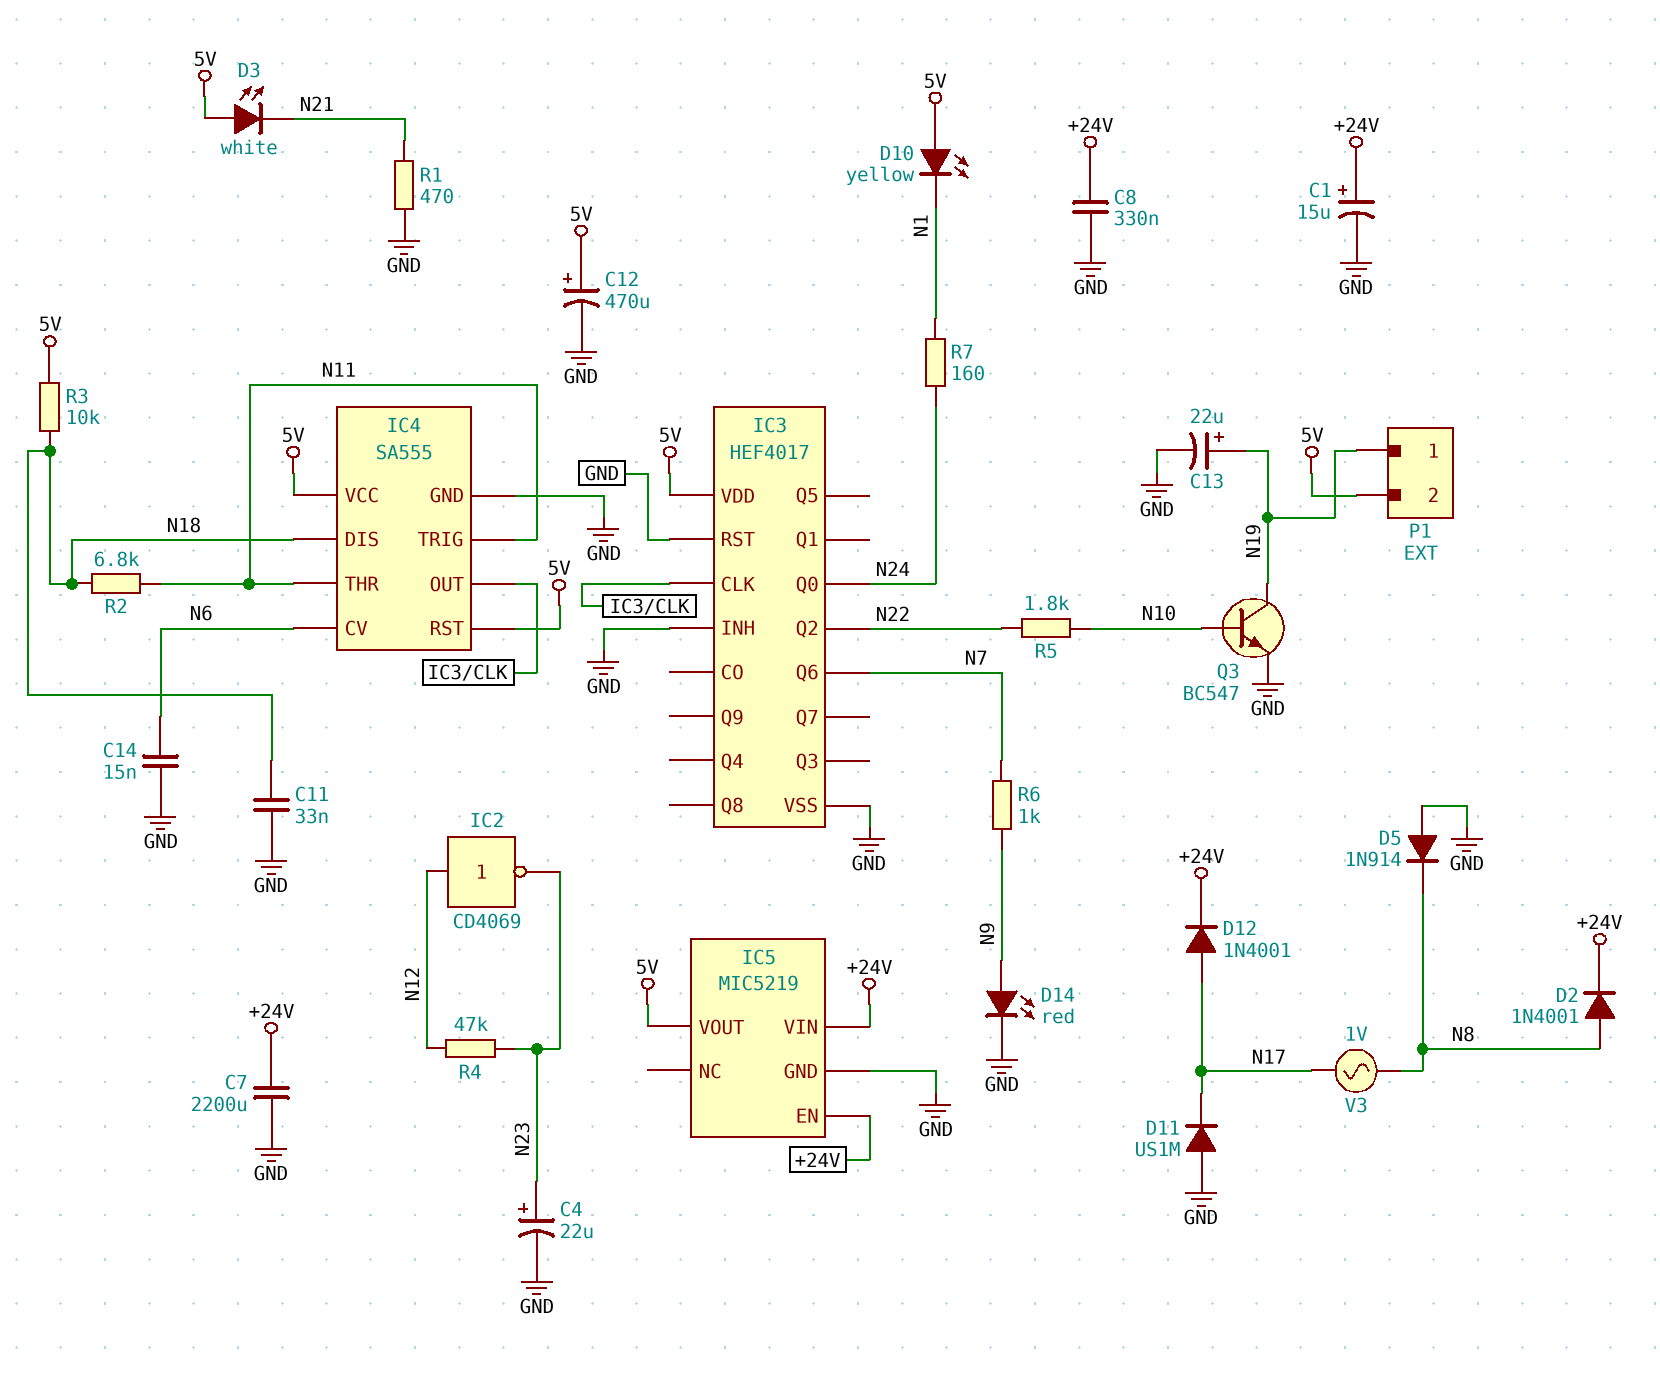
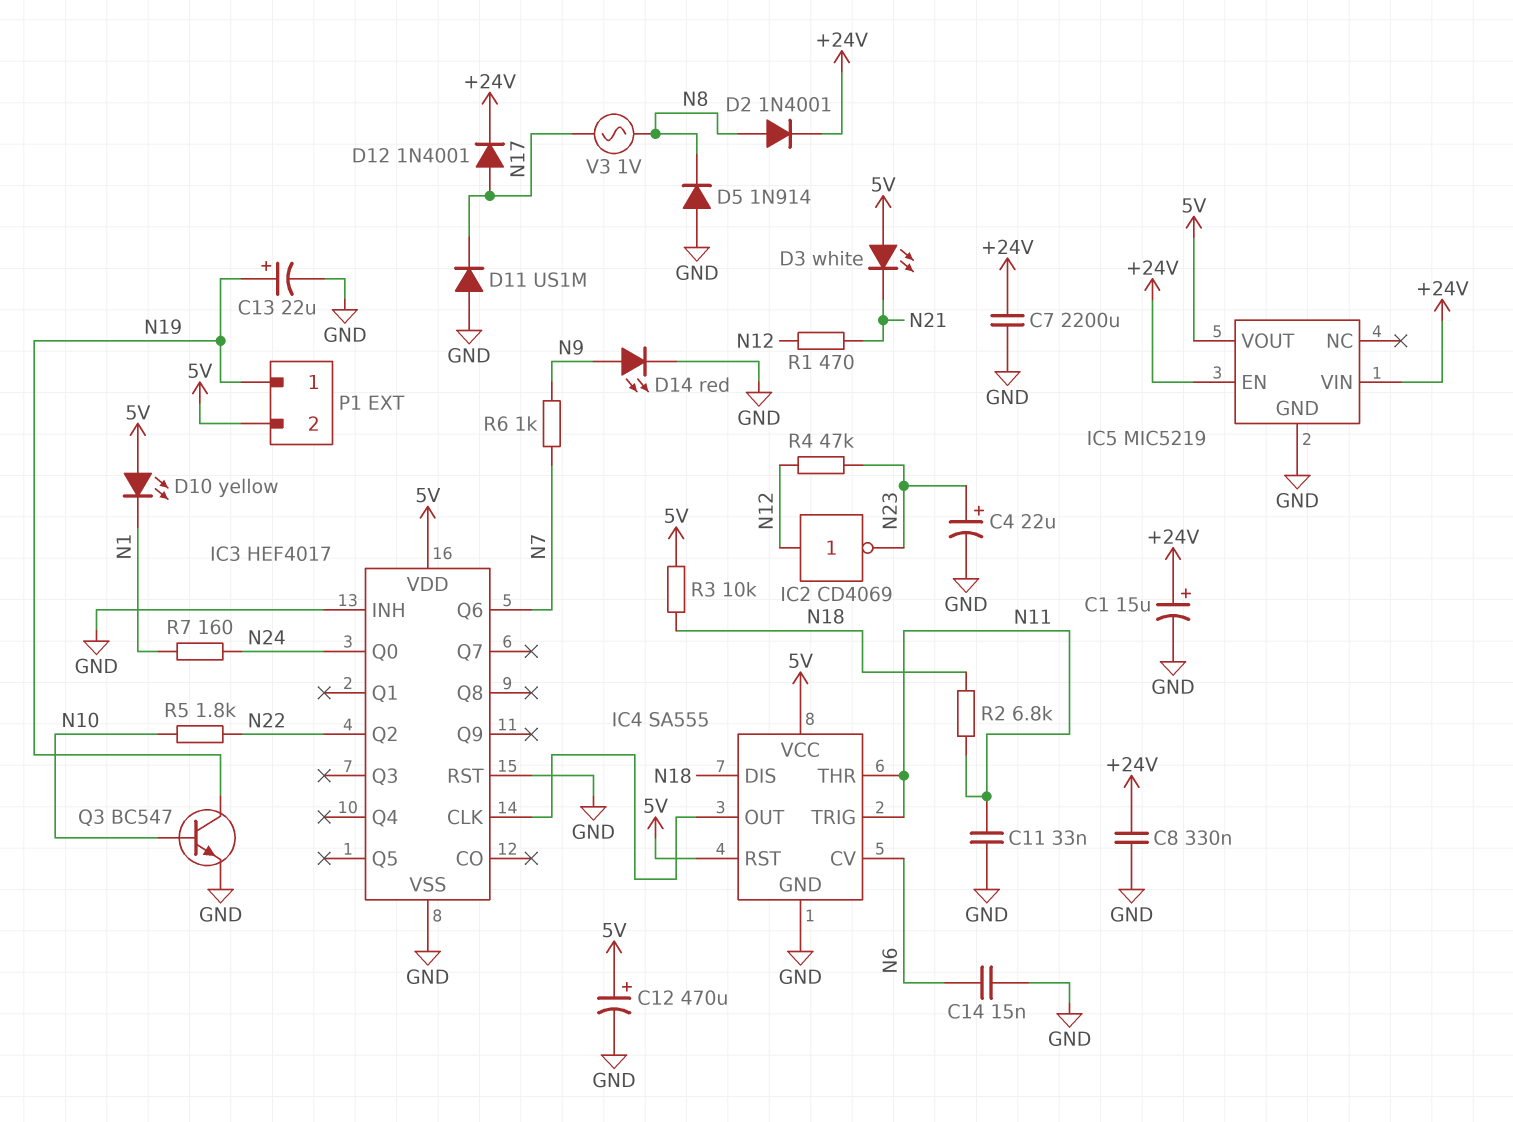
C11: 33nF (GND, N18) -> 33nF (GND, N11)
R1: 470 (GND, N21) -> 470 (N12, N21)

